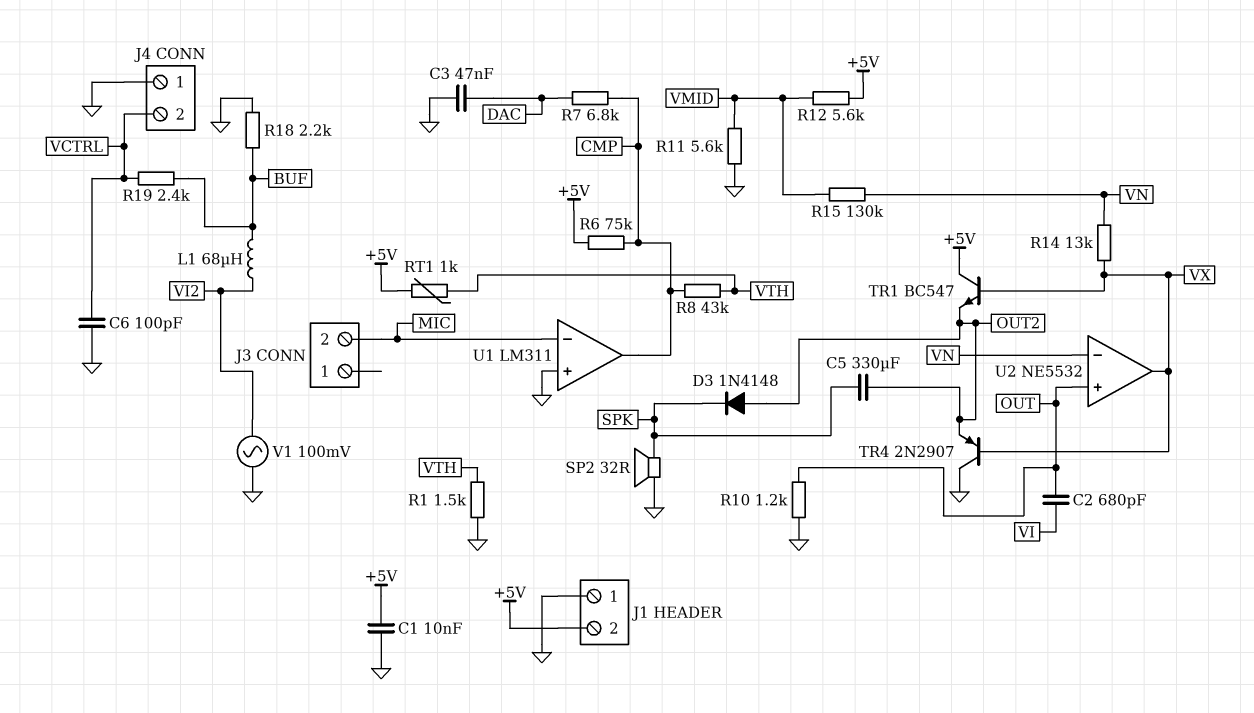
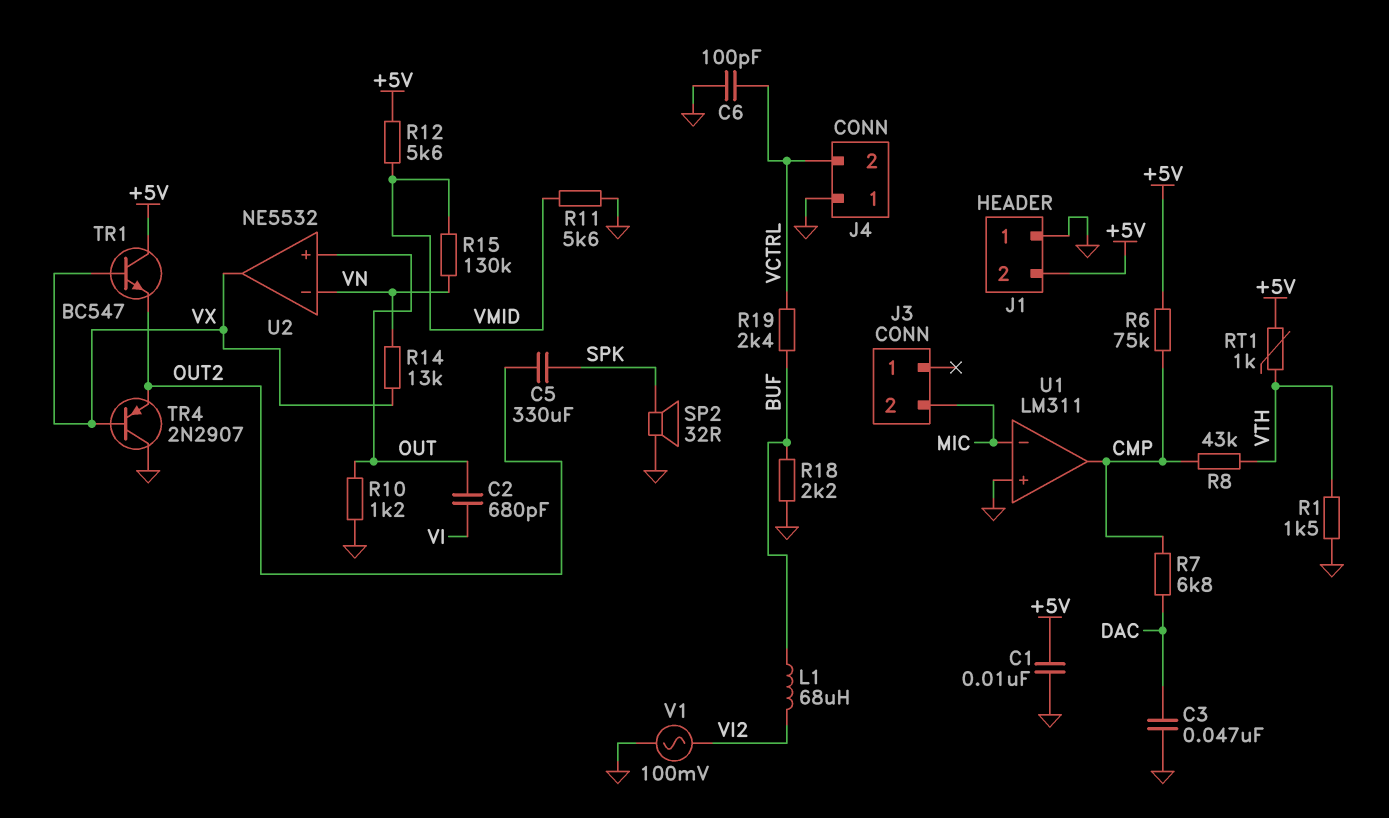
D3: diode 1N4148 (A OUT2, K SPK) -> none

